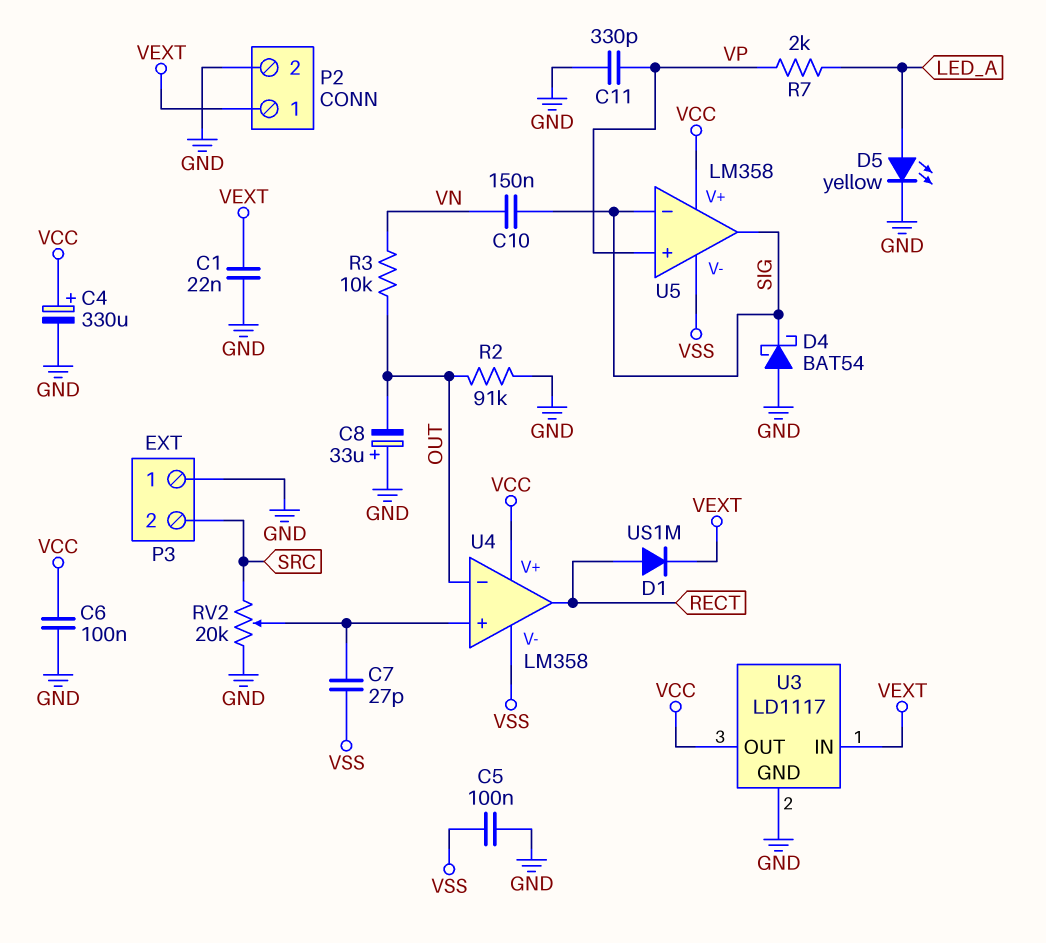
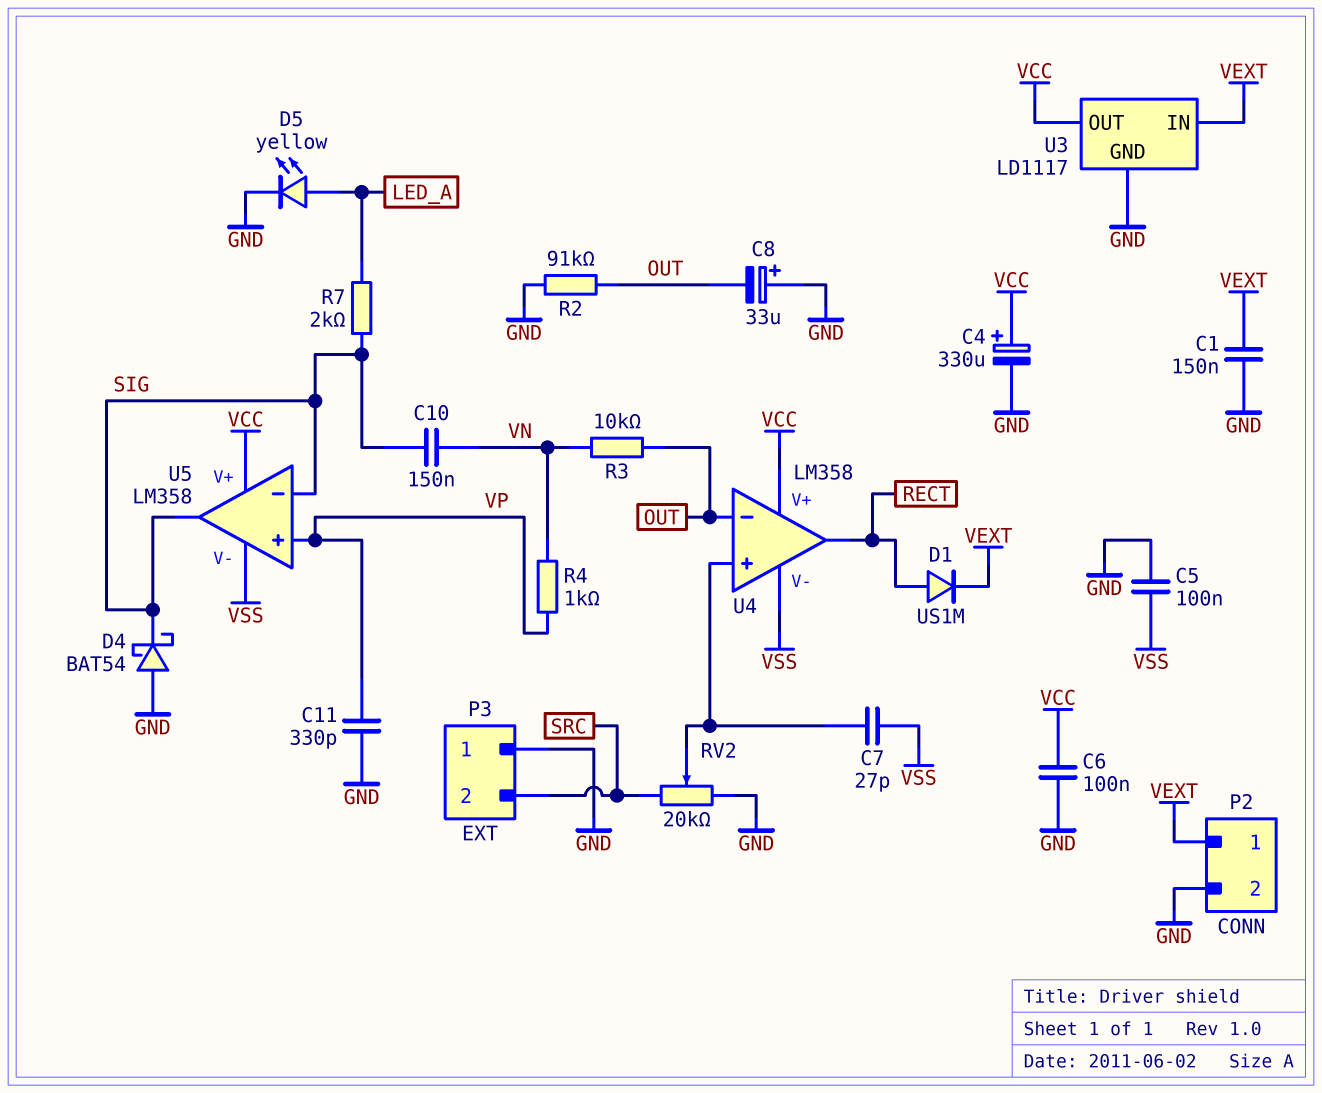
C1: 22nF (GND, VEXT) -> 150nF (GND, VEXT)
R4: none -> 1k (VN, VP)
R7: 2k (LED_A, VP) -> 2k (LED_A, SIG)

